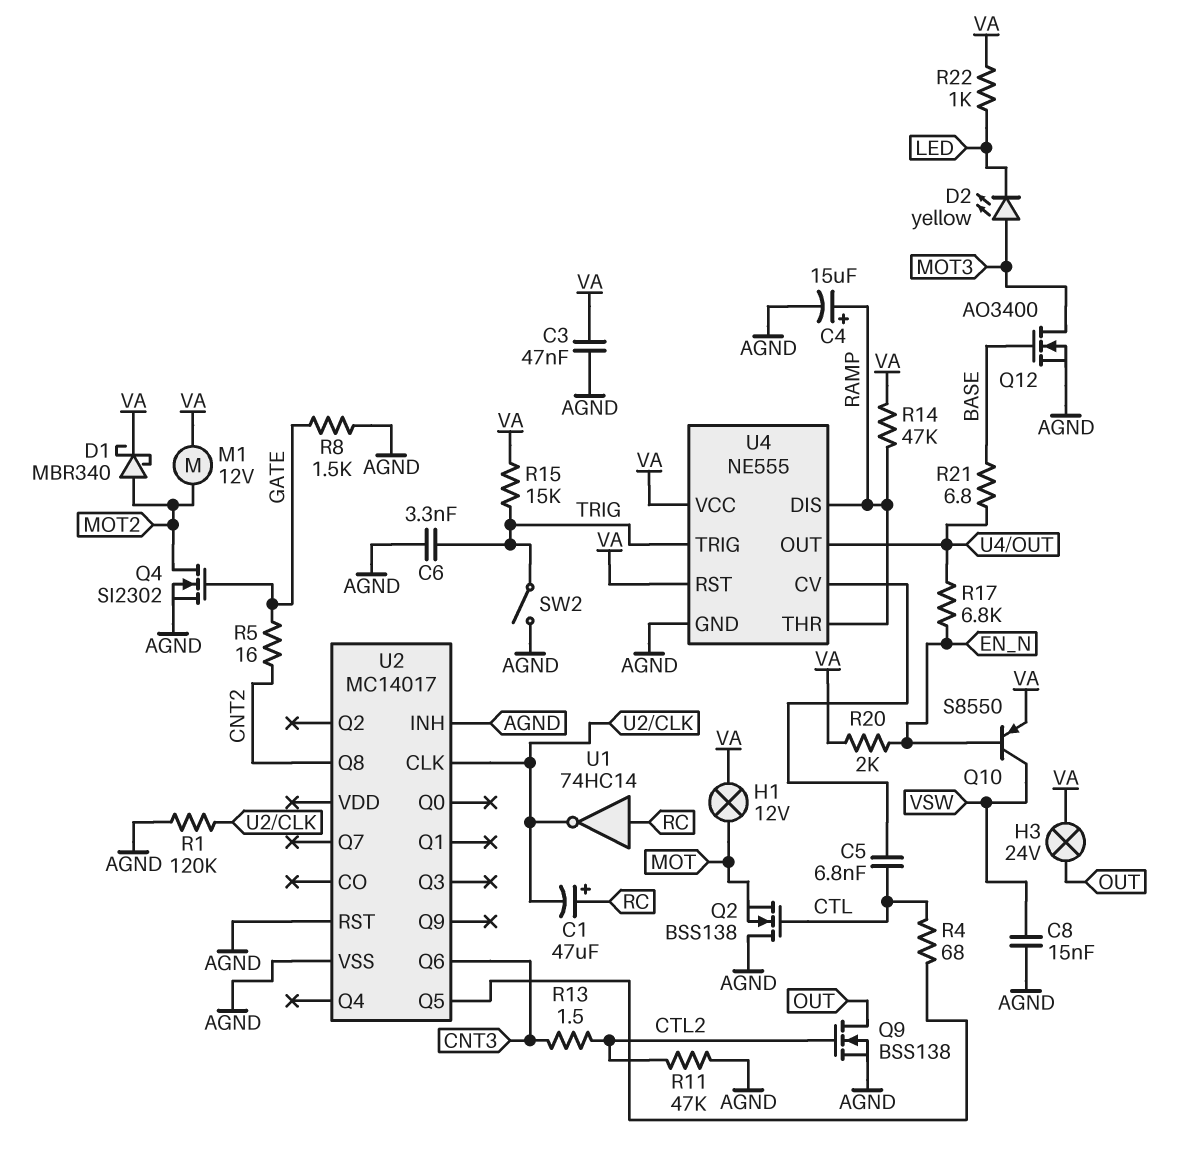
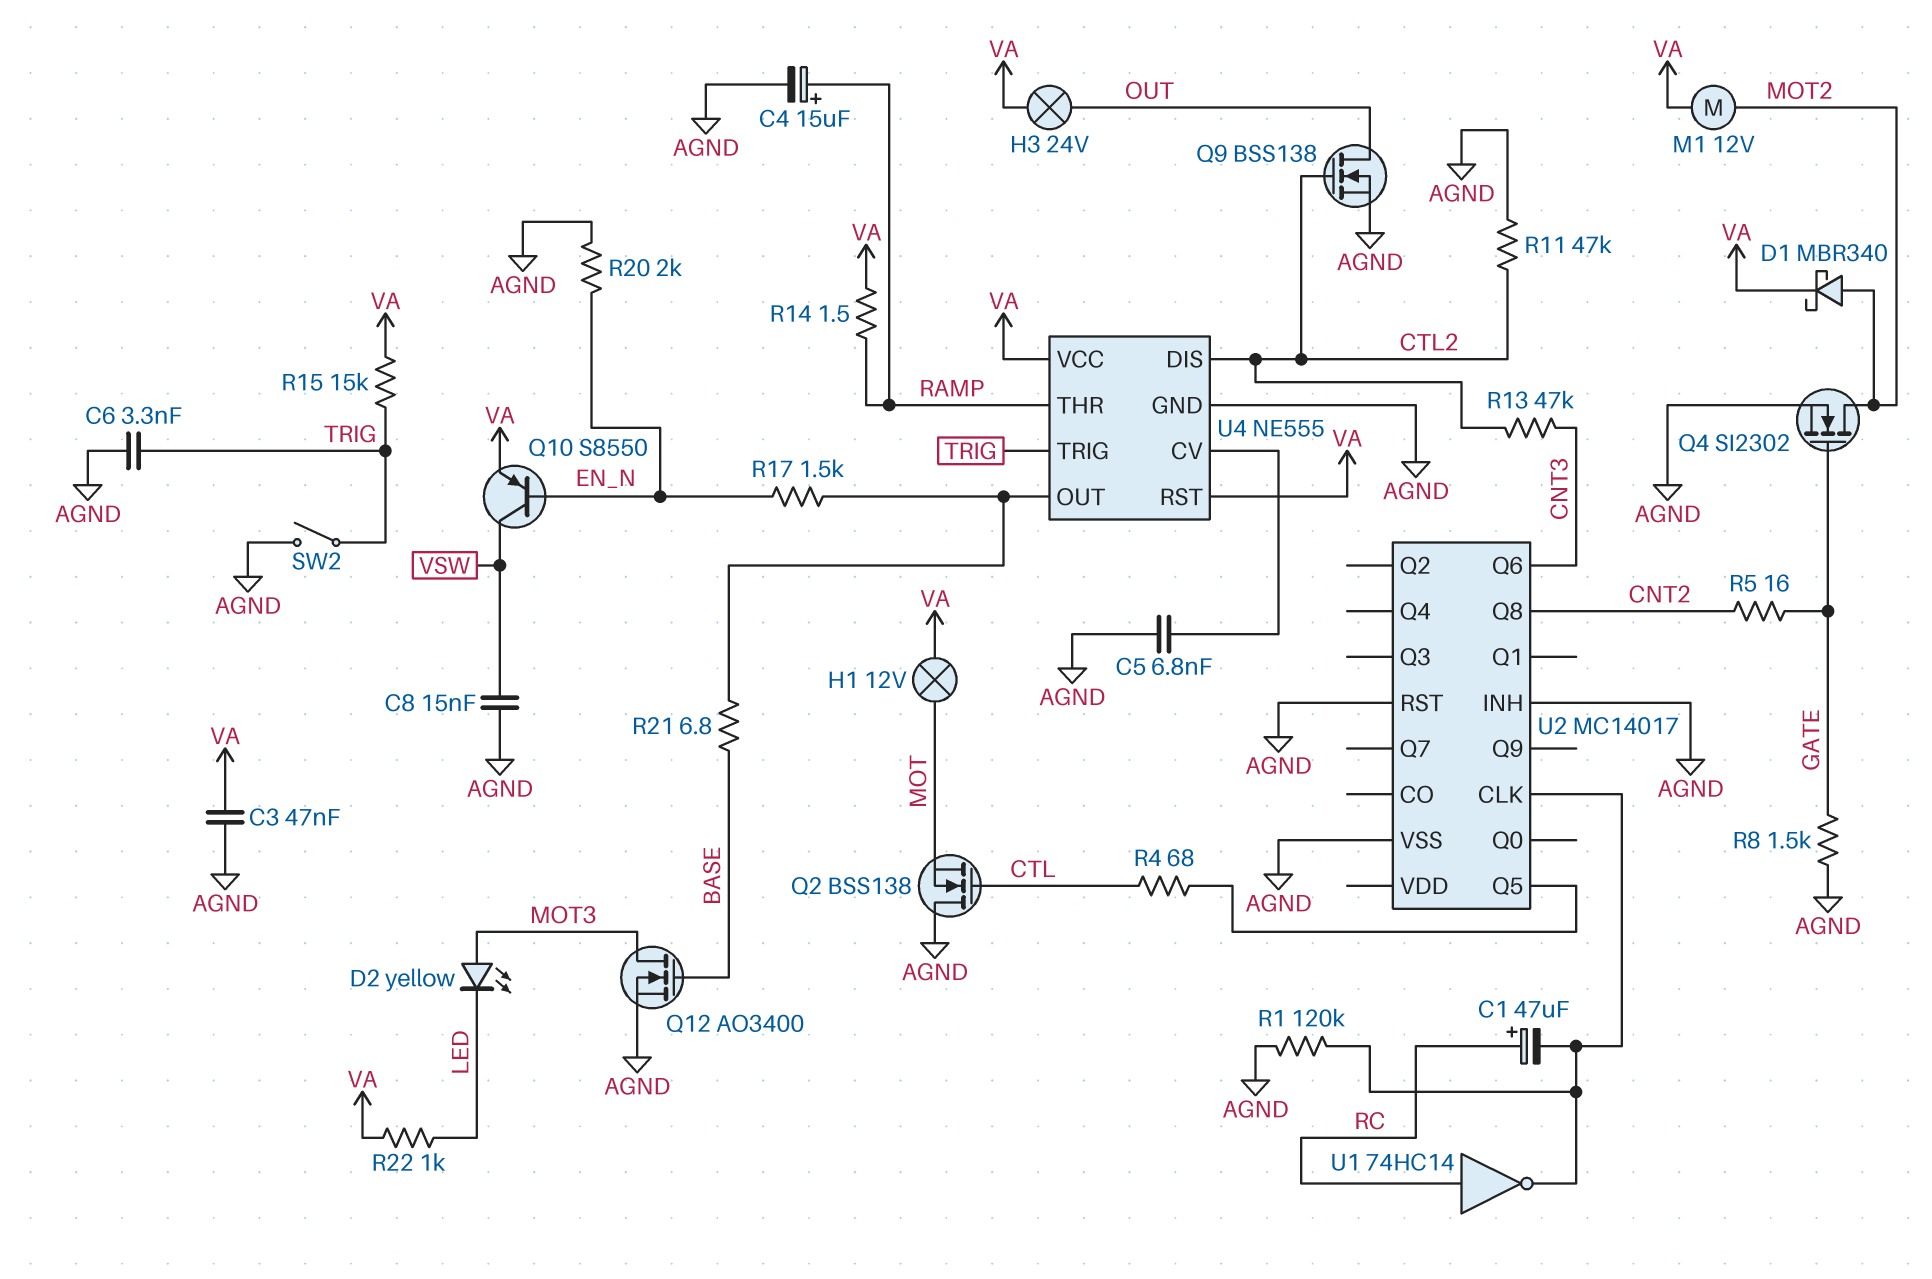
C5: 6.8nF (CTL, U4/CV) -> 6.8nF (AGND, U4/CV)
R13: 1.5 (CNT3, CTL2) -> 47k (CNT3, CTL2)
R14: 47k (RAMP, VA) -> 1.5 (RAMP, VA)
R17: 6.8k (EN_N, U4/OUT) -> 1.5k (EN_N, U4/OUT)
R20: 2k (EN_N, VA) -> 2k (AGND, EN_N)
U4 pin DIS: RAMP -> CTL2

